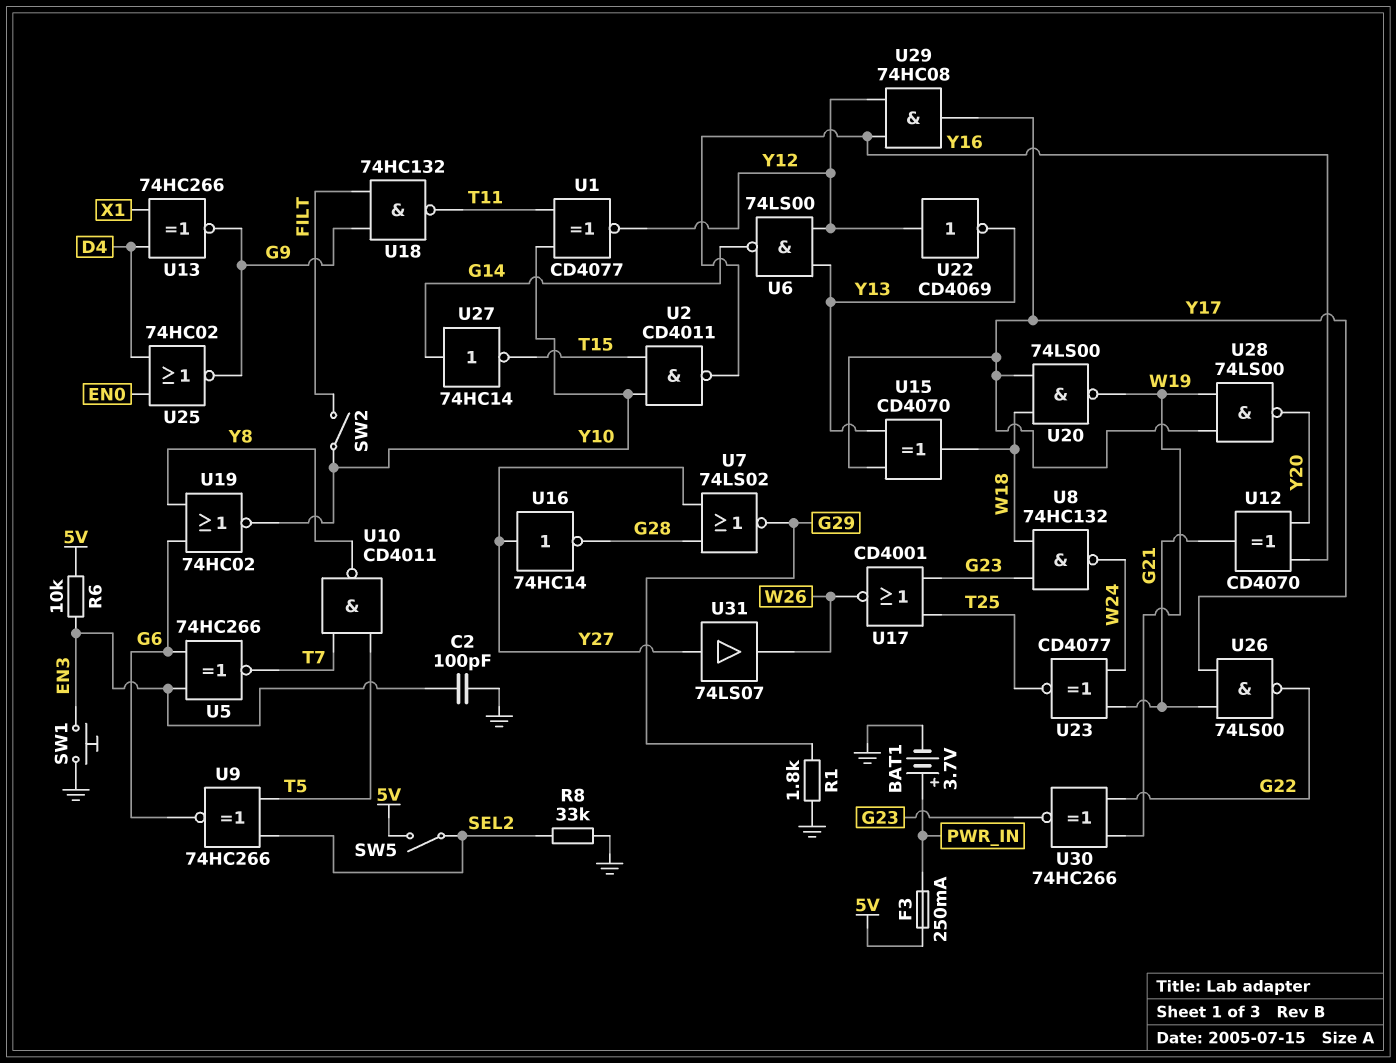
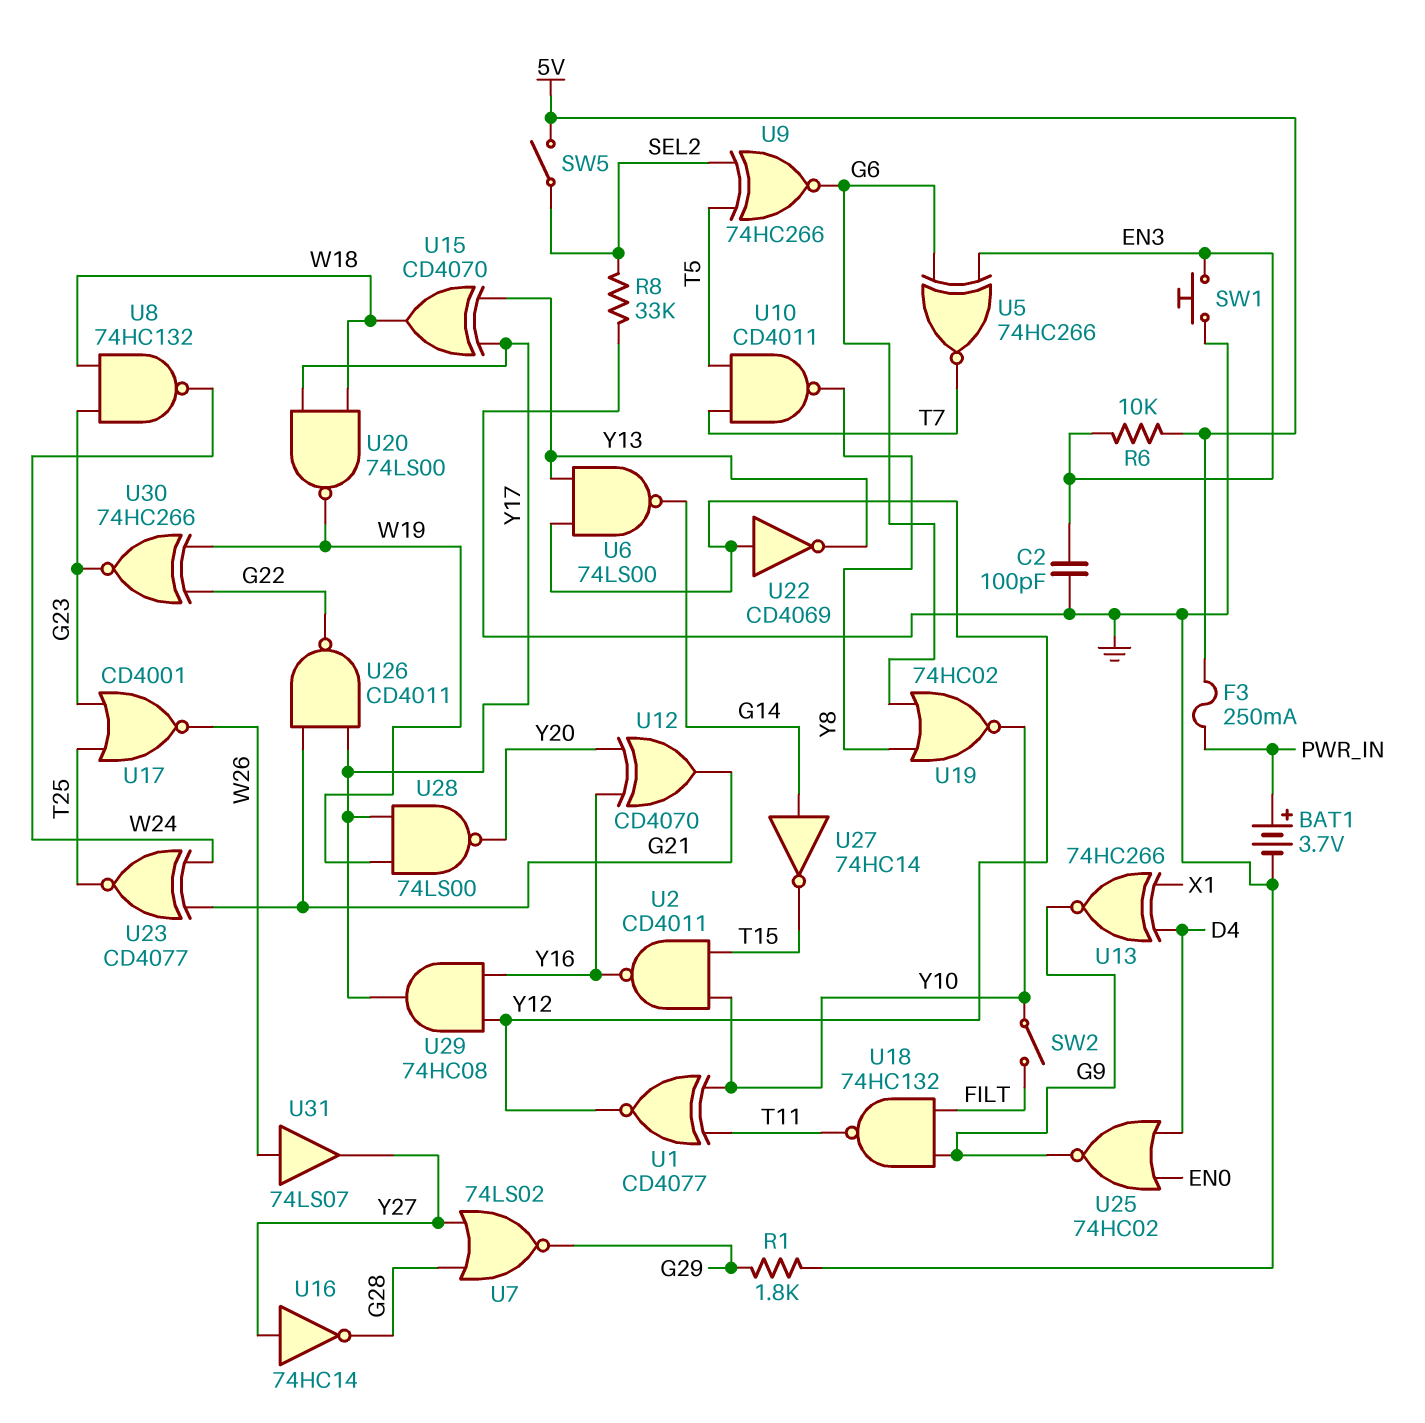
U26: NAND 74LS00 (in G21, in Y17, out G22) -> NAND CD4011 (in G21, in Y17, out G22)
U31: buffer 74LS07 (in Y27, out W26) -> buffer 74LS07 (in W26, out Y27)

